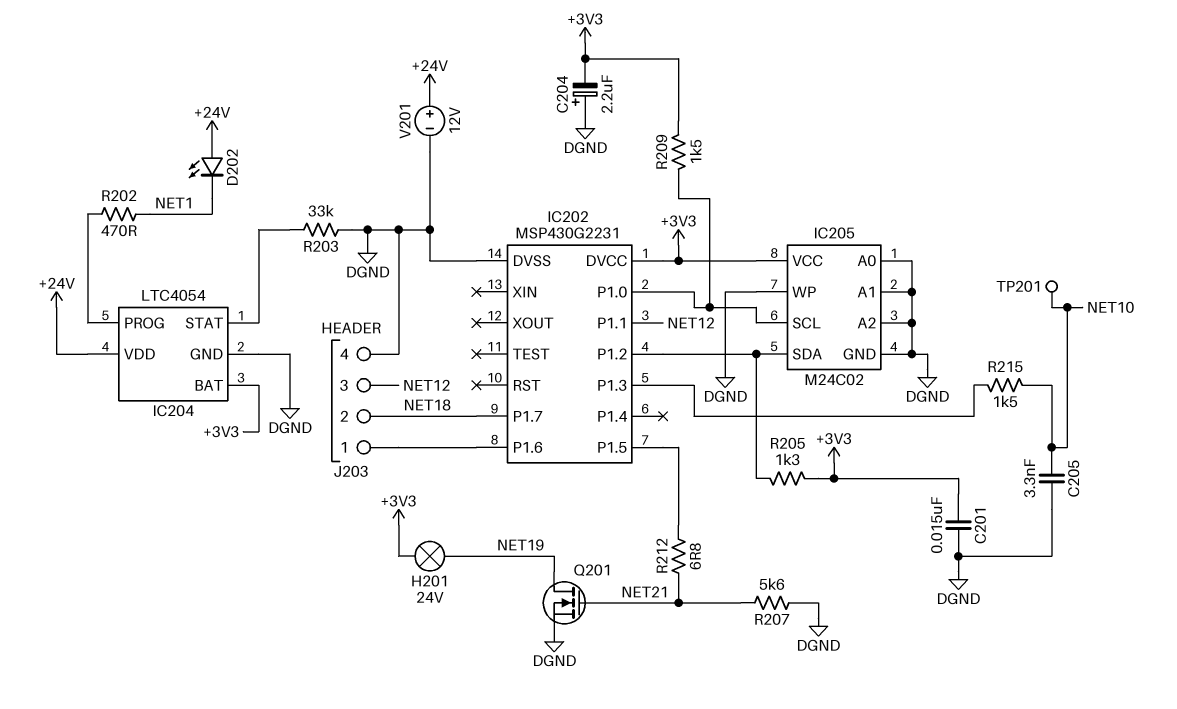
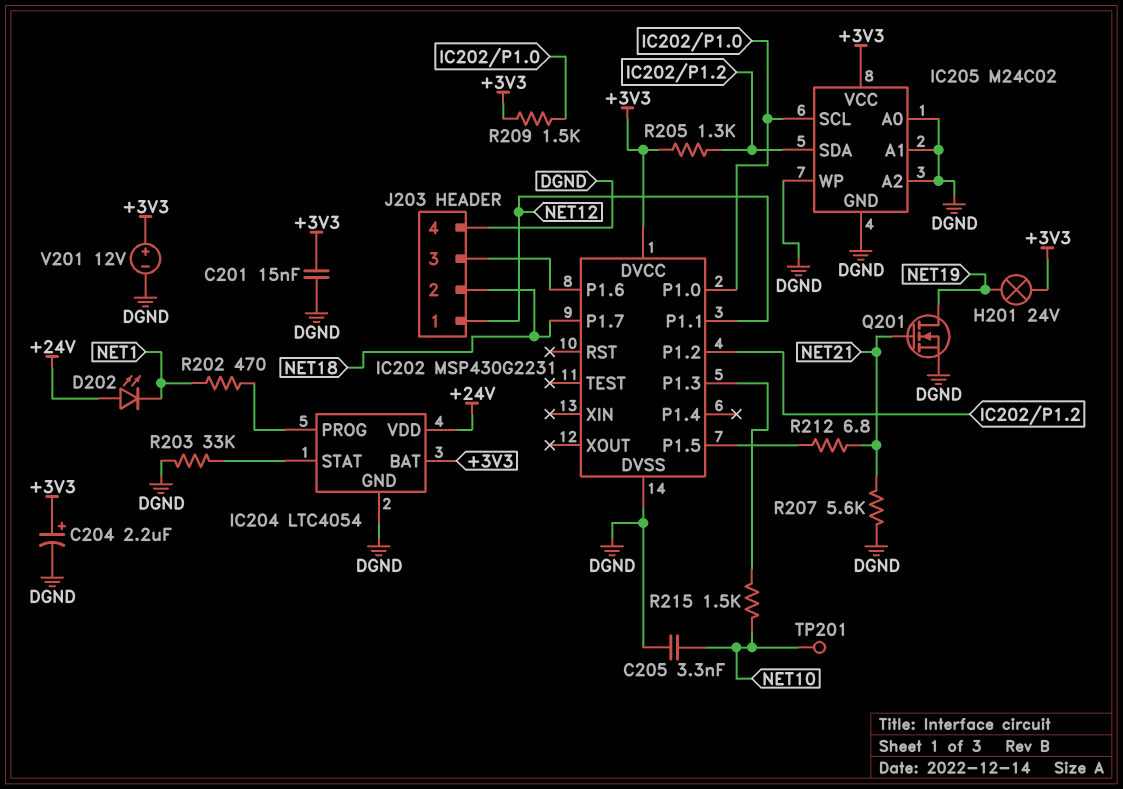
C204: 2.2uF (plus DGND, minus +3V3) -> 2.2uF (plus +3V3, minus DGND)
J203 pin 1: IC202/P1.6 -> NET12
J203 pin 3: NET12 -> IC202/P1.6
V201: 12V (plus +24V, minus DGND) -> 12V (plus +3V3, minus DGND)

